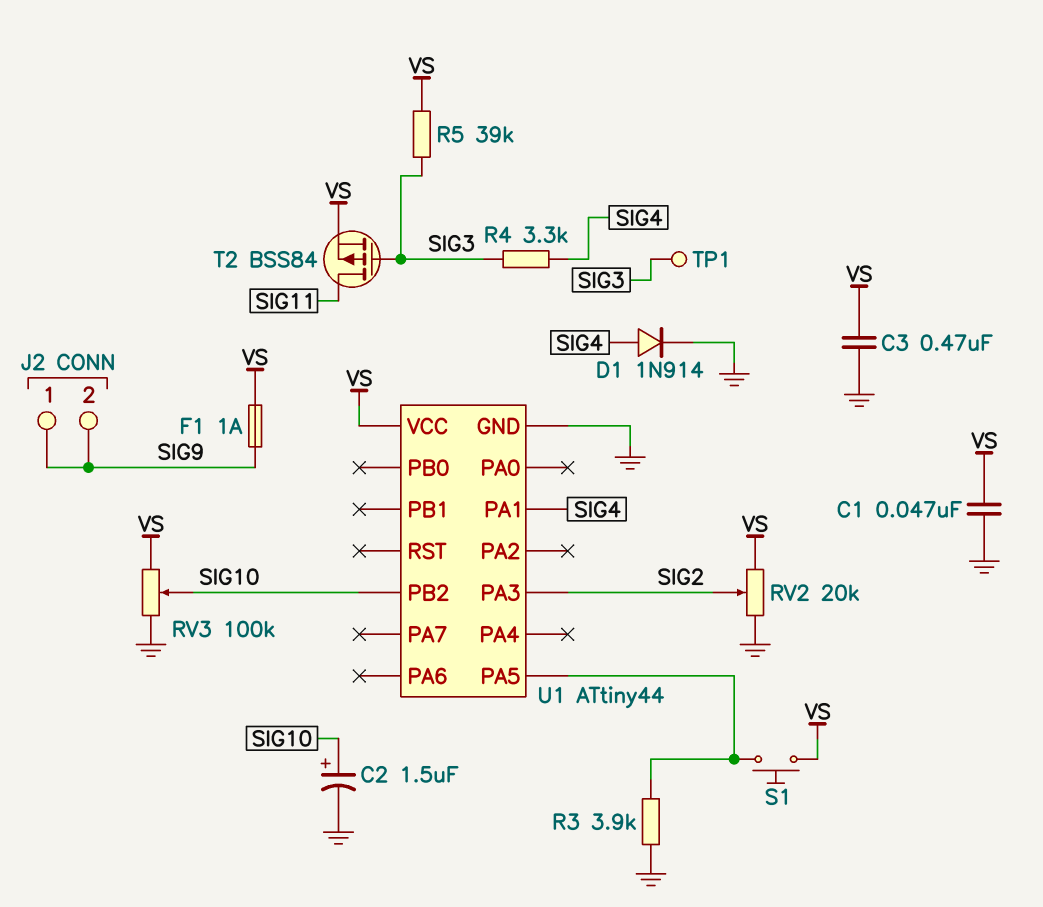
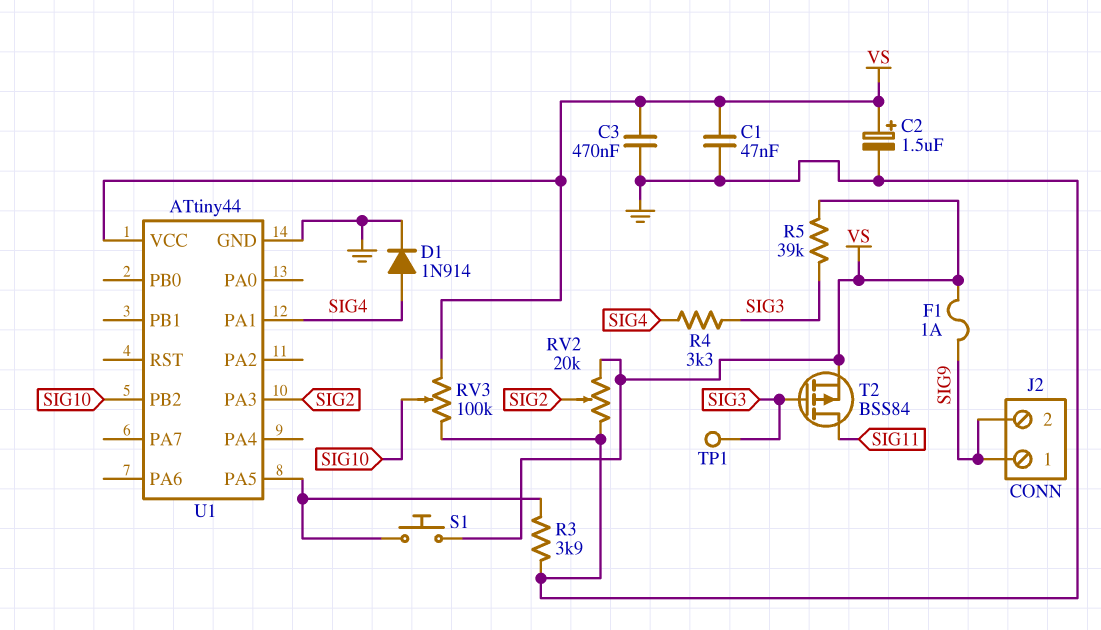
C2: 1.5uF (plus SIG10, minus GND) -> 1.5uF (plus VS, minus GND)

